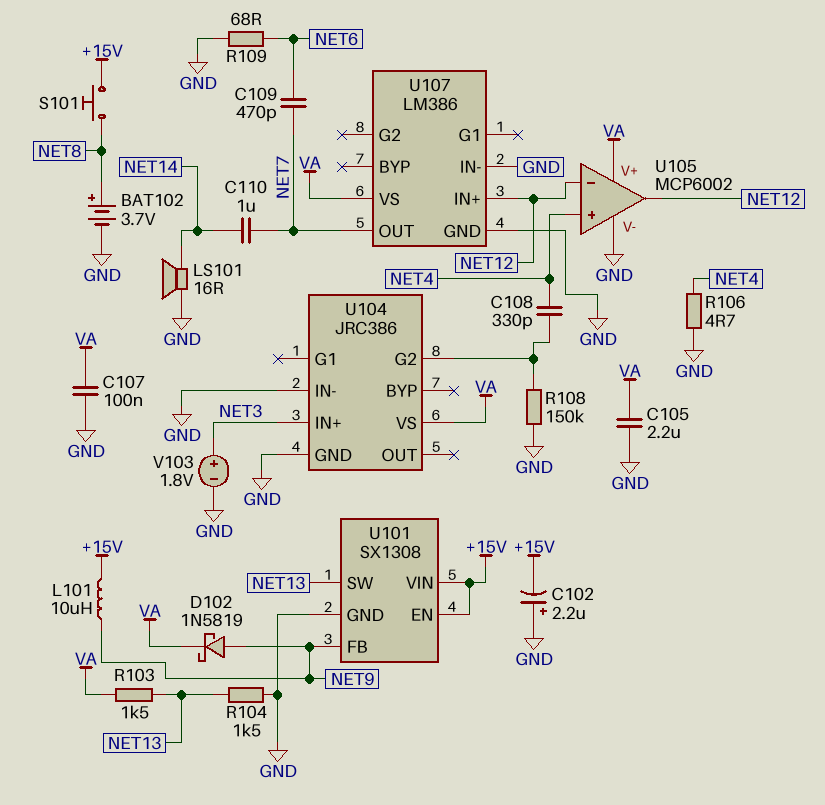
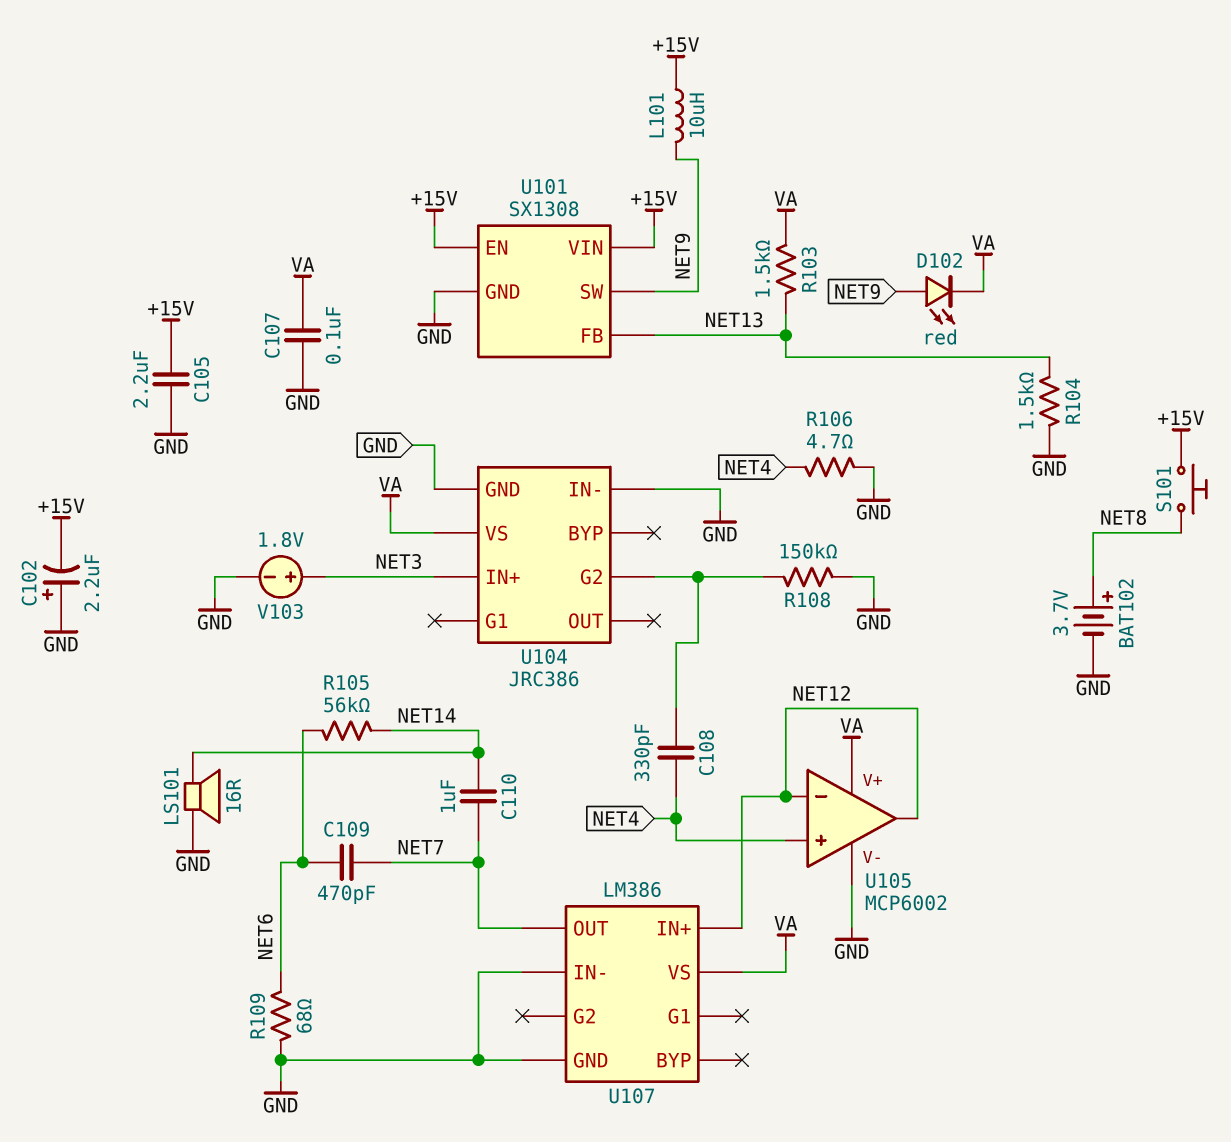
C105: 2.2uF (GND, VA) -> 2.2uF (+15V, GND)
D102: schottky 1N5819 (A NET9, K VA) -> LED red (A NET9, K VA)
R105: none -> 56k (NET6, NET14)
U101 pin FB: NET9 -> NET13
U101 pin SW: NET13 -> NET9

